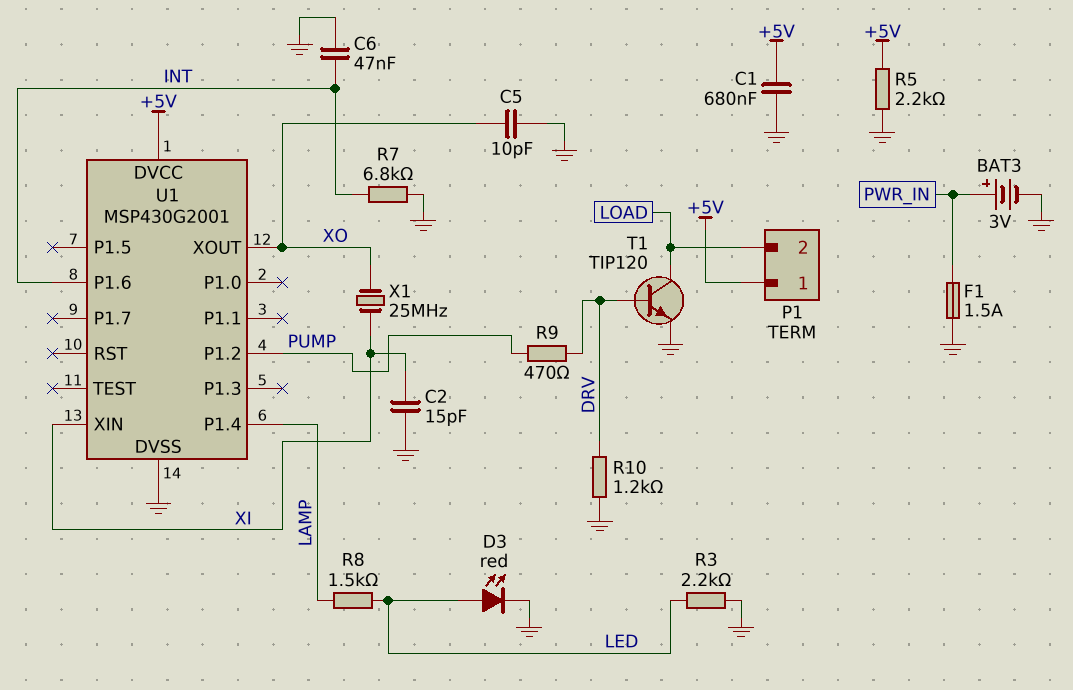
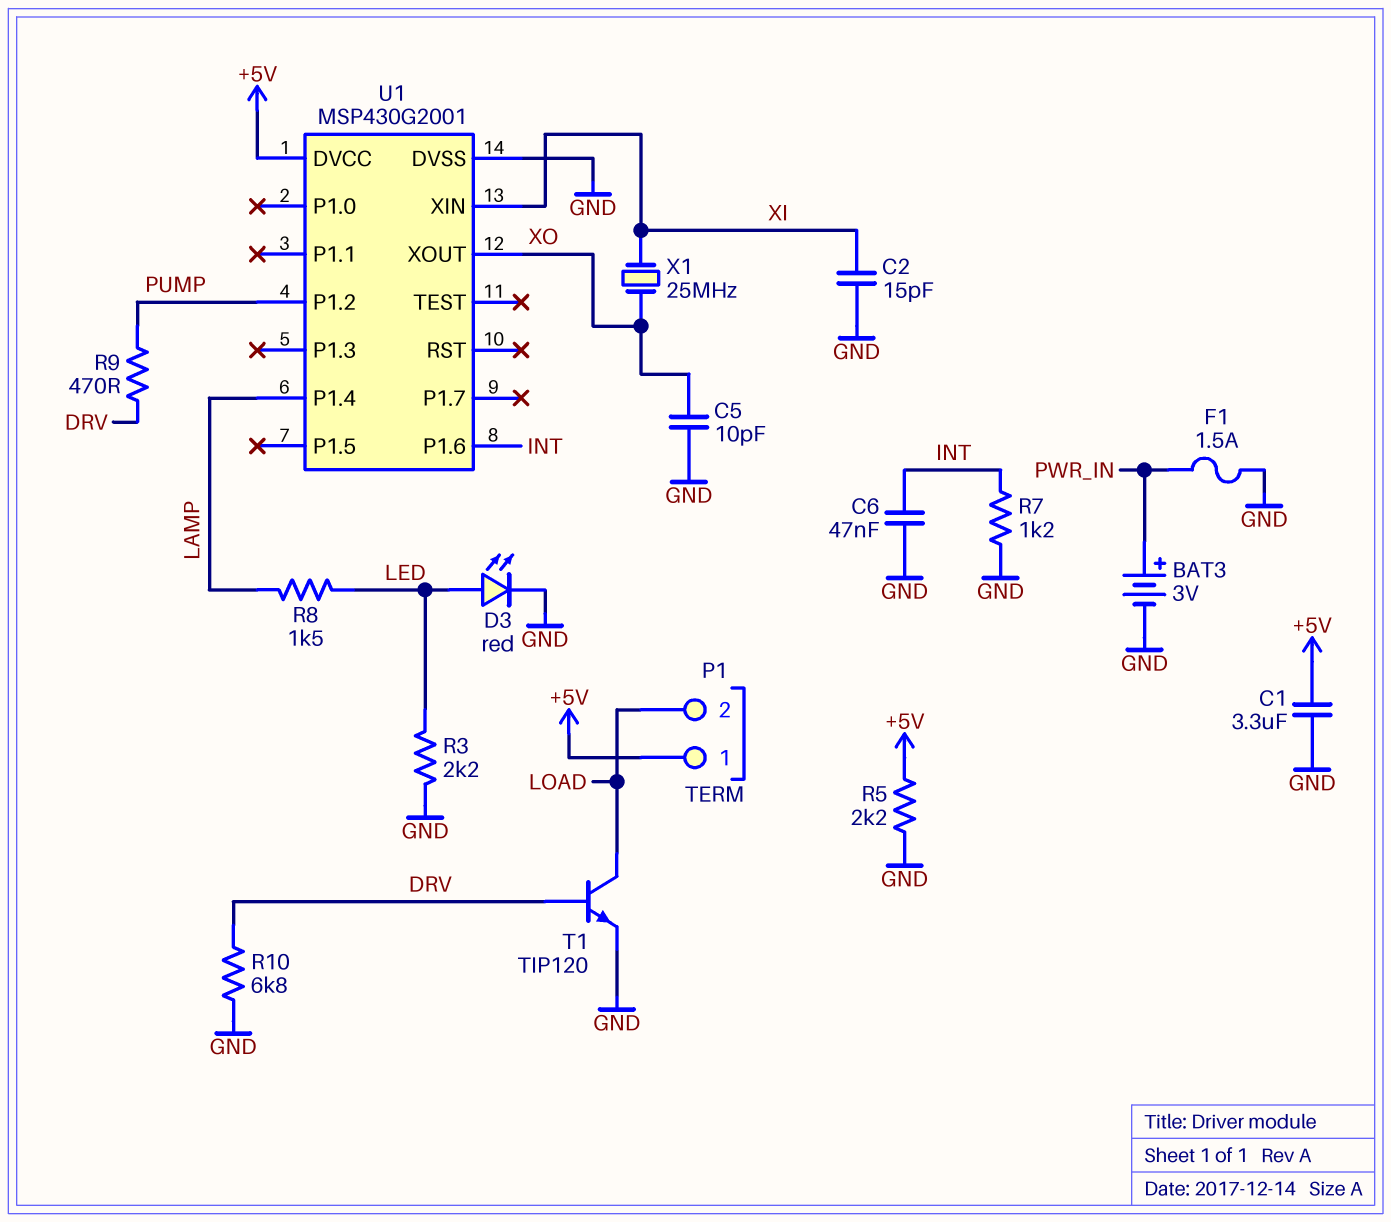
C1: 680nF (+5V, GND) -> 3.3uF (+5V, GND)
R7: 6.8k (GND, INT) -> 1.2k (GND, INT)
R10: 1.2k (DRV, GND) -> 6.8k (DRV, GND)

